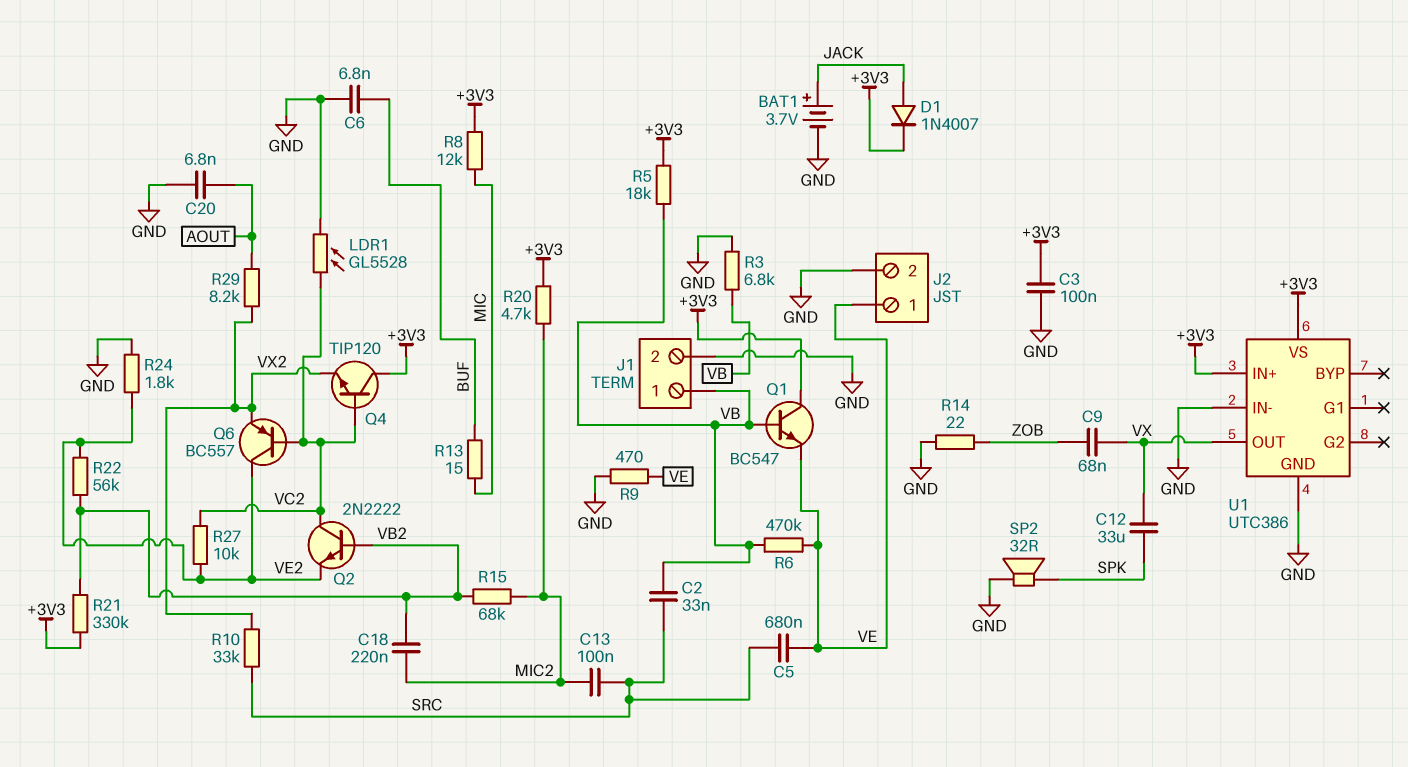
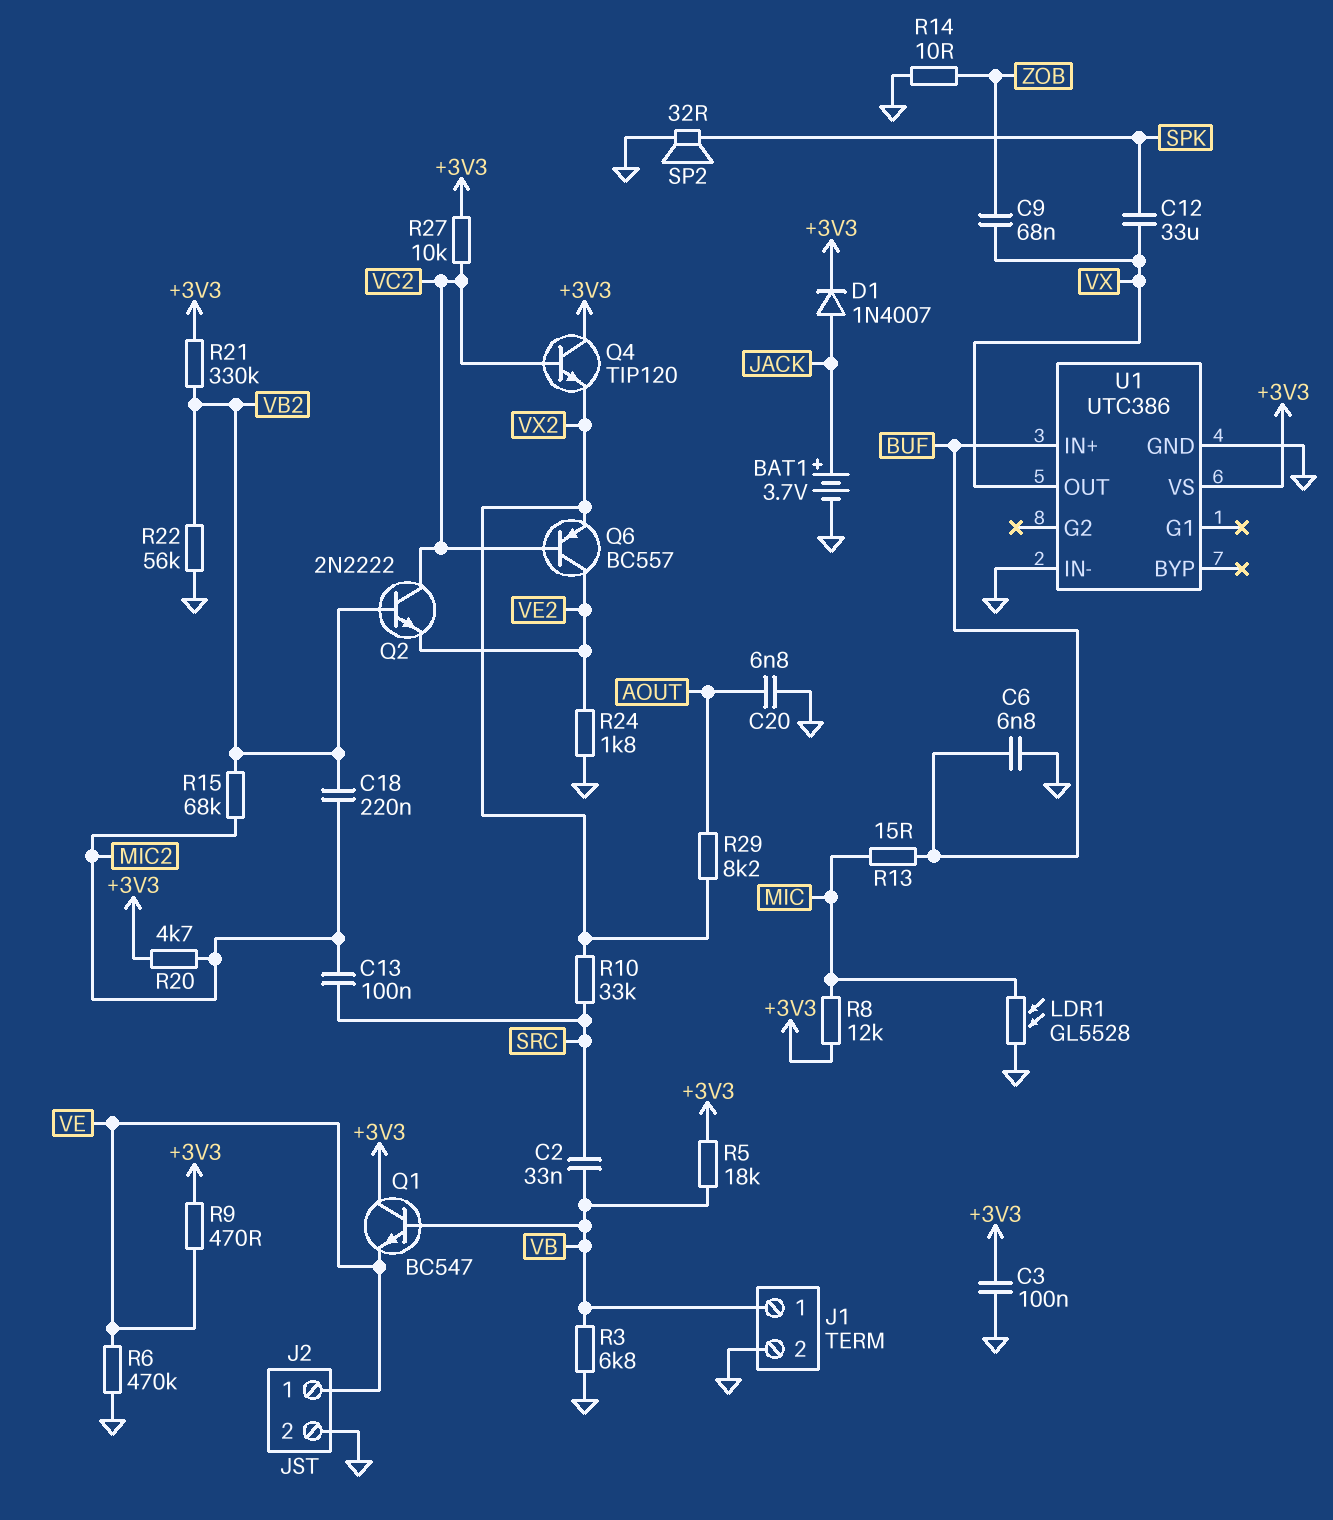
C5: 680nF (SRC, VE) -> none
LDR1: GL5528 (GND, VC2) -> GL5528 (GND, MIC)
R6: 470k (VB, VE) -> 470k (GND, VE)
R9: 470 (GND, VE) -> 470 (+3V3, VE)
R14: 22 (GND, ZOB) -> 10 (GND, ZOB)
R22: 56k (VB2, VE2) -> 56k (GND, VB2)
R27: 10k (VC2, VE2) -> 10k (+3V3, VC2)
U1 pin IN+: +3V3 -> BUF

